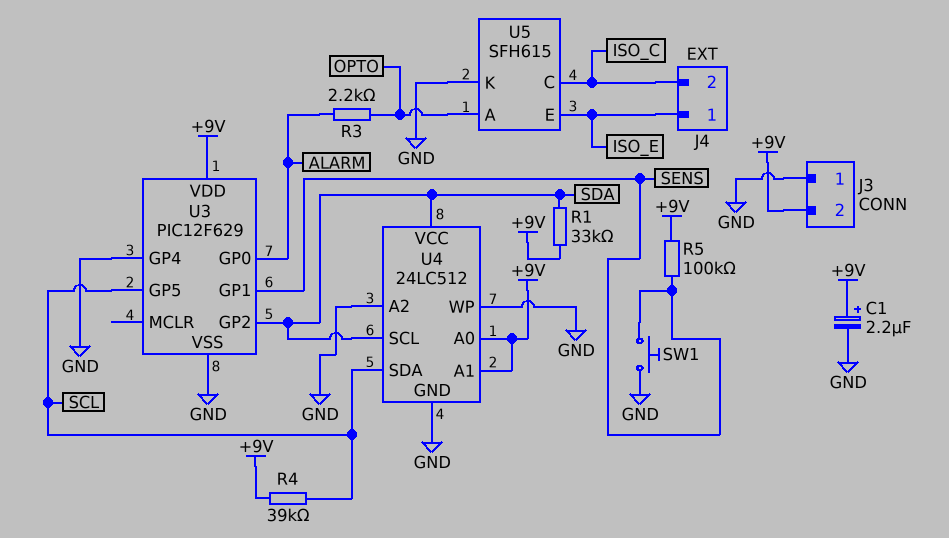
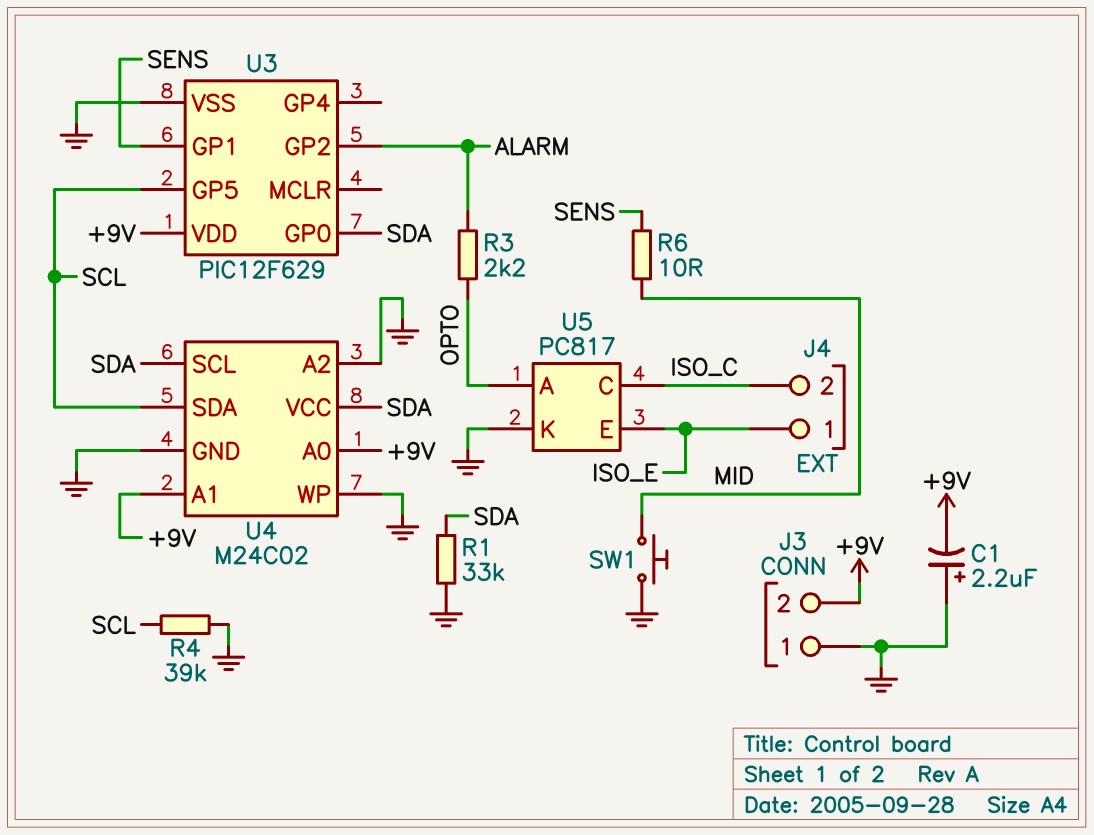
C1: 2.2uF (plus +9V, minus GND) -> 2.2uF (plus GND, minus +9V)
R1: 33k (+9V, SDA) -> 33k (GND, SDA)
R4: 39k (+9V, SCL) -> 39k (GND, SCL)
R5: 100k (+9V, SENS) -> none
R6: none -> 10 (MID, SENS)
SW1: button (GND, SENS) -> button (GND, MID)
U3 pin GP0: ALARM -> SDA
U3 pin GP2: SDA -> ALARM
U3 pin GP4: GND -> none
U4: 24LC512 -> M24C02
U5: SFH615 -> PC817

